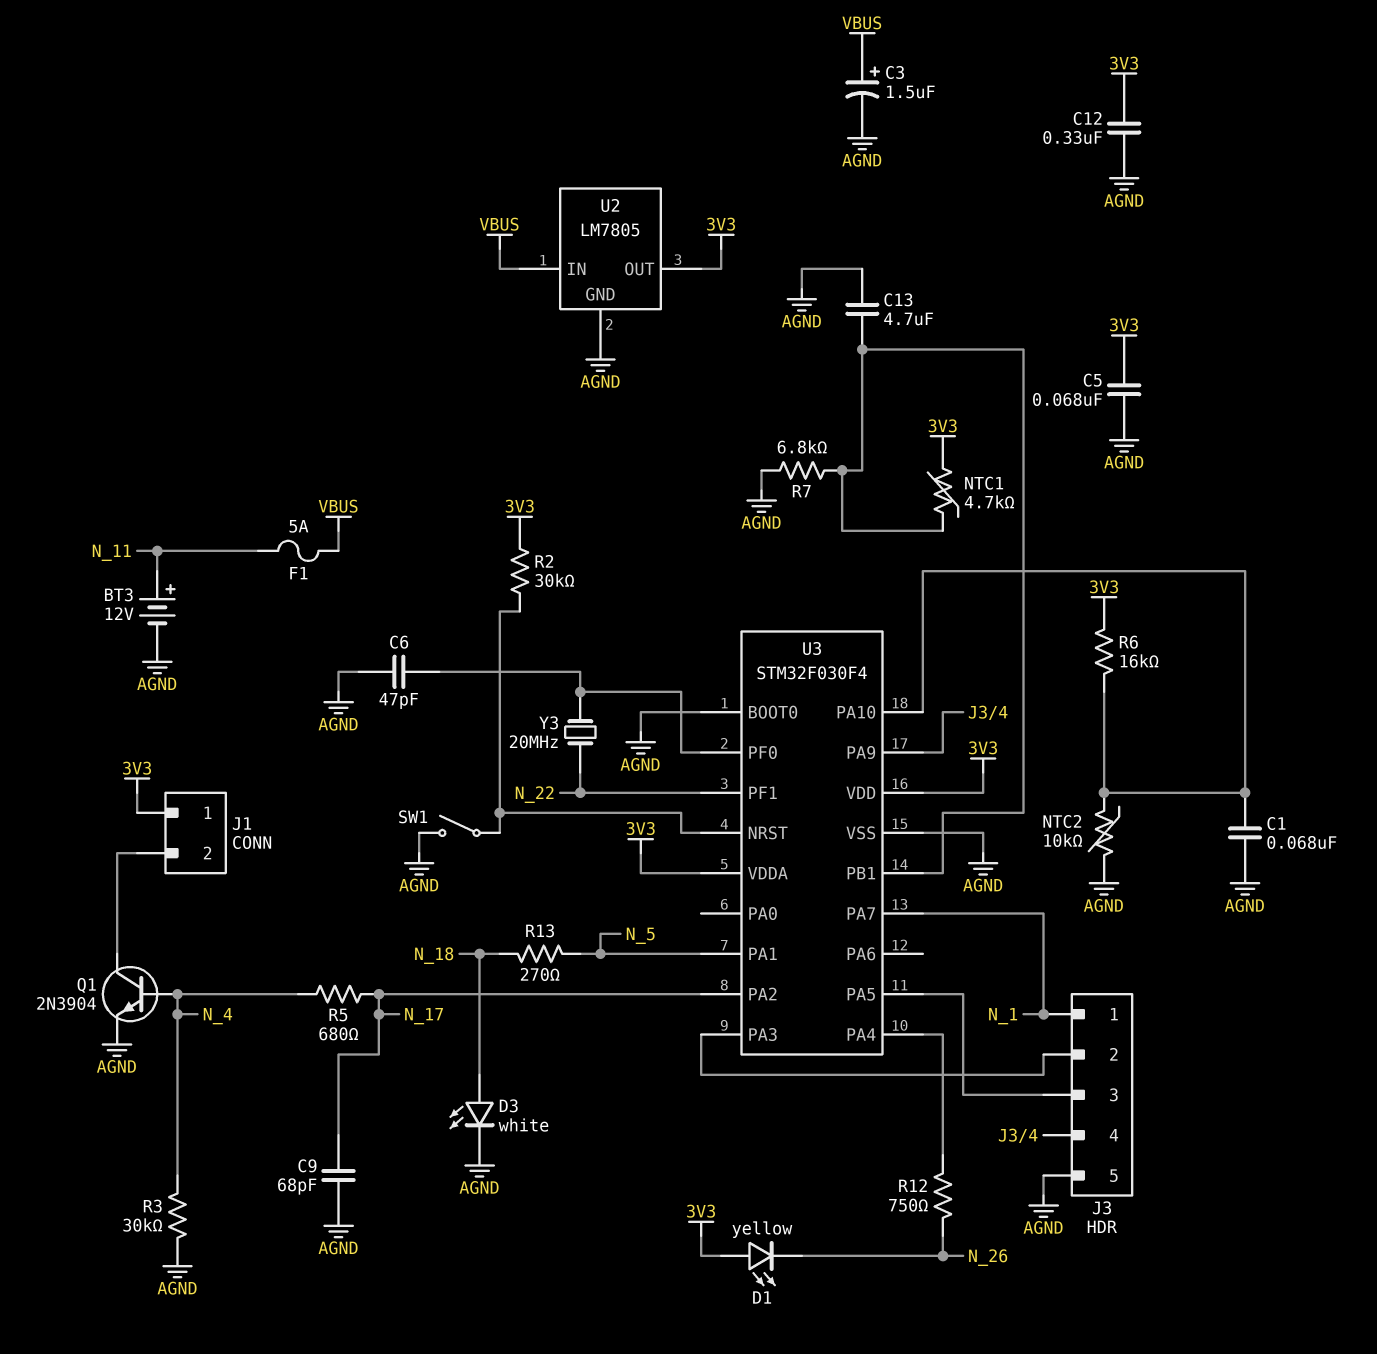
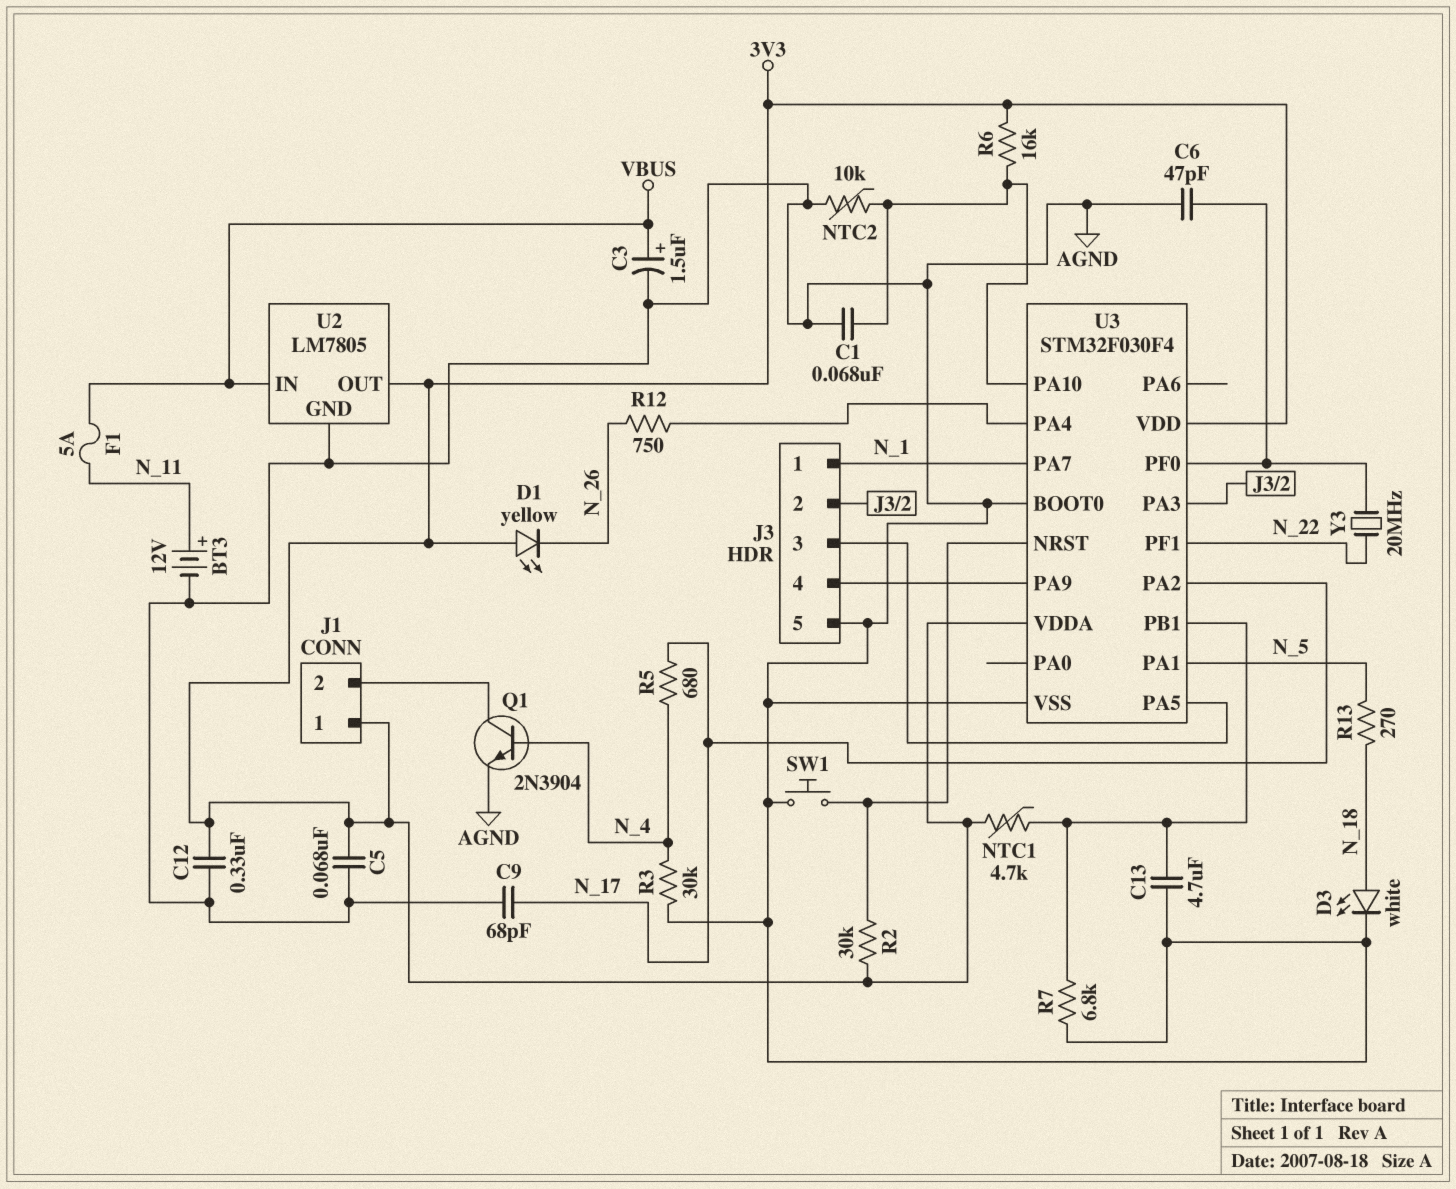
SW1: switch (AGND, U3/NRST) -> button (AGND, U3/NRST)

